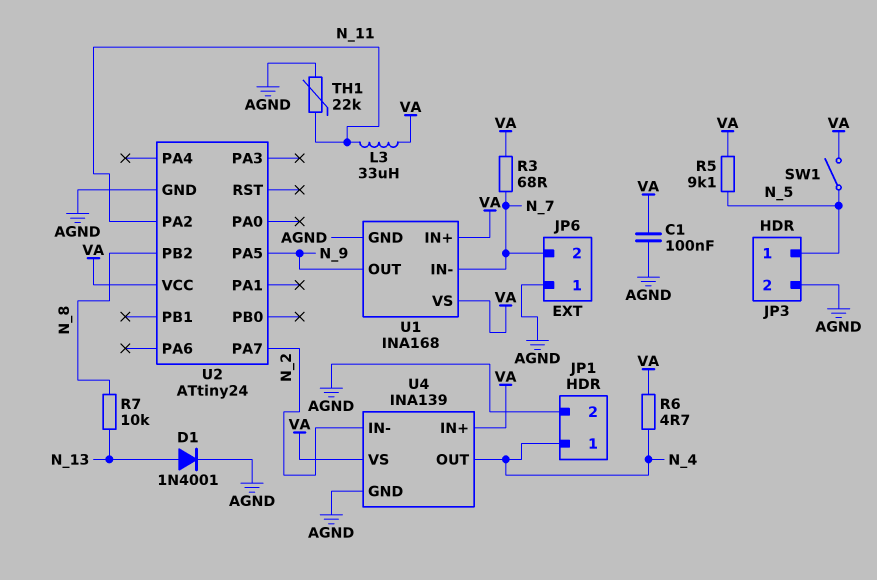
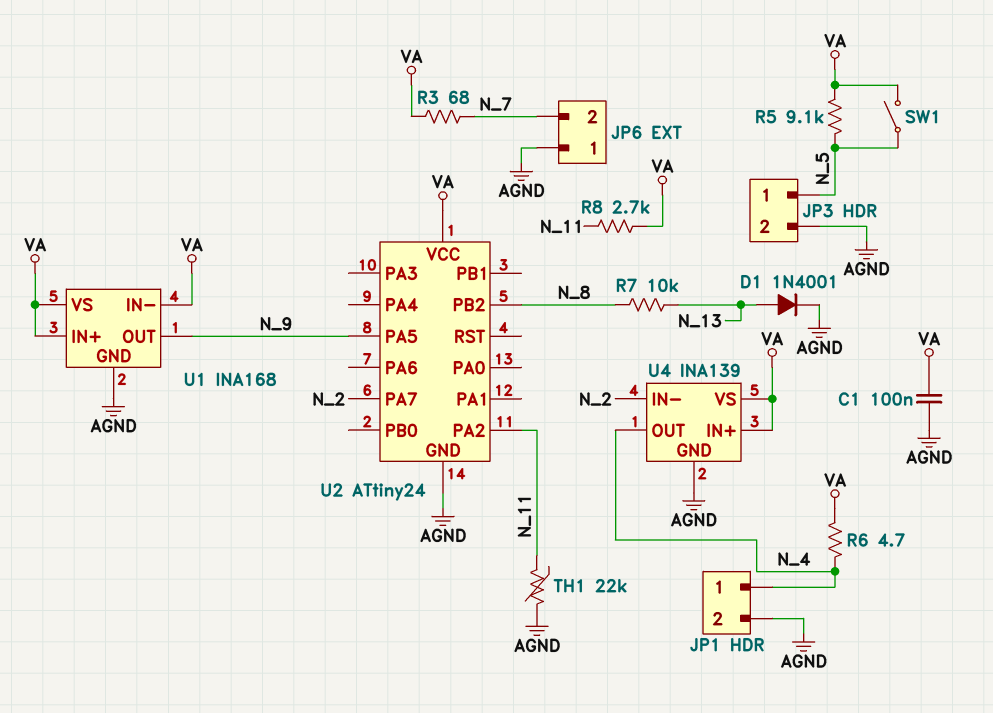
L3: 33uH (N_11, VA) -> none
R8: none -> 2.7k (N_11, VA)
U1 pin IN-: N_7 -> VA

